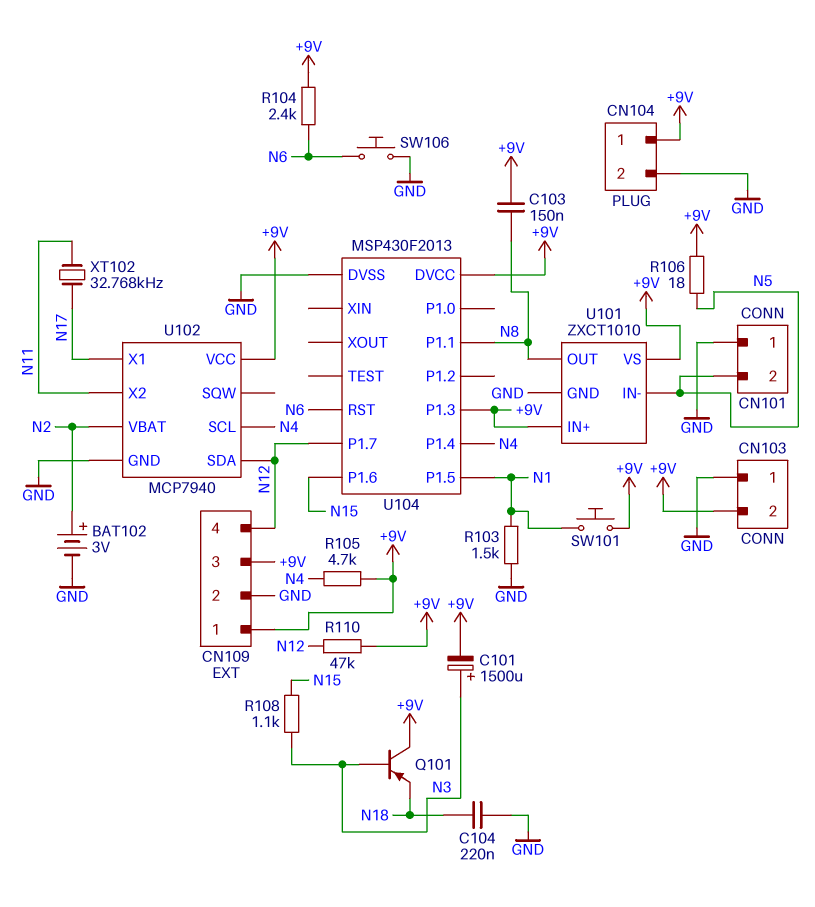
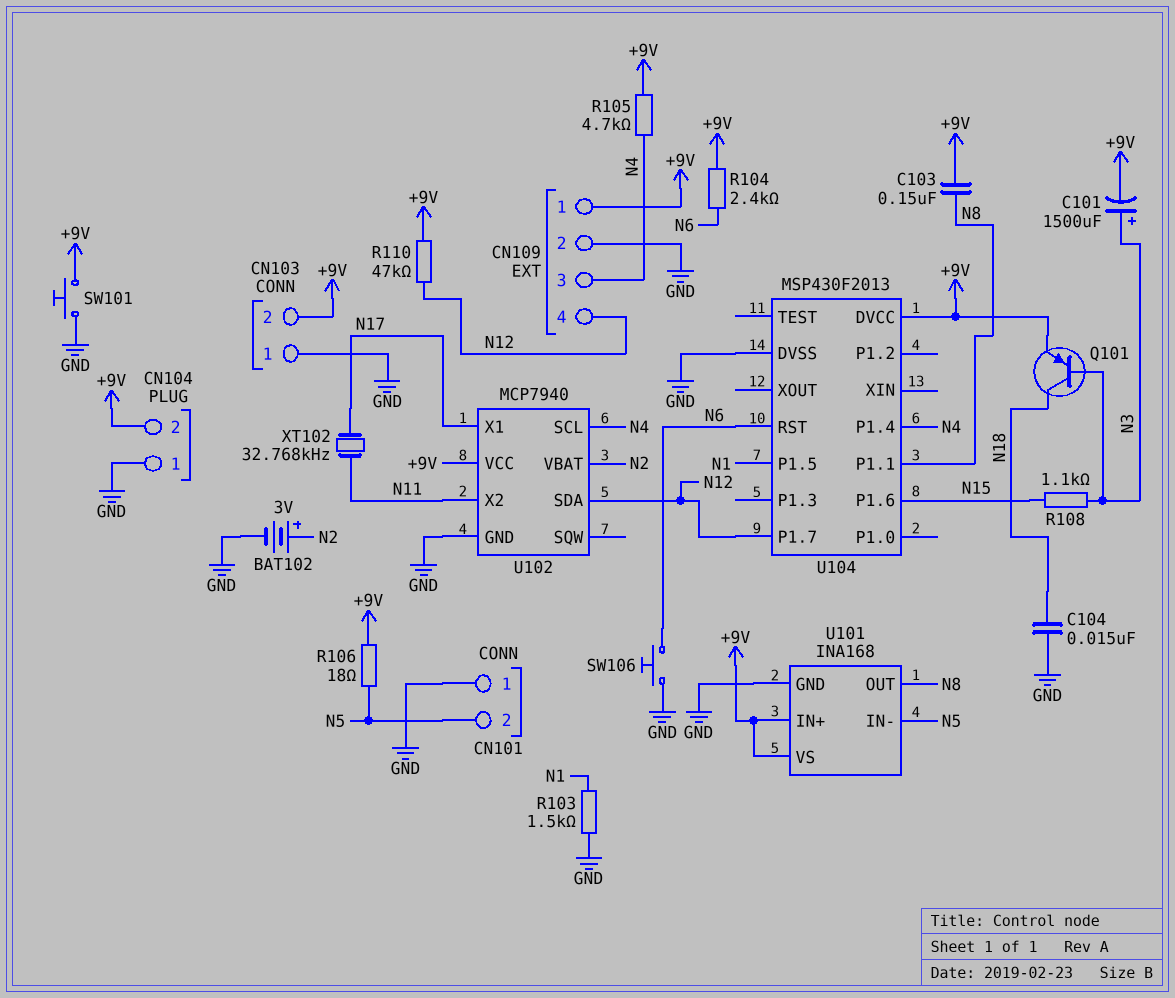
C104: 220nF (GND, N18) -> 15nF (GND, N18)
CN104 pin 1: +9V -> GND
CN104 pin 2: GND -> +9V
CN109 pin 3: +9V -> N4
Q101: PNP (B N3, C +9V, E N18) -> PNP (B N3, C N18, E +9V)
SW101: button (+9V, N1) -> button (+9V, GND)
U101: ZXCT1010 -> INA168
U104 pin P1.3: +9V -> none

